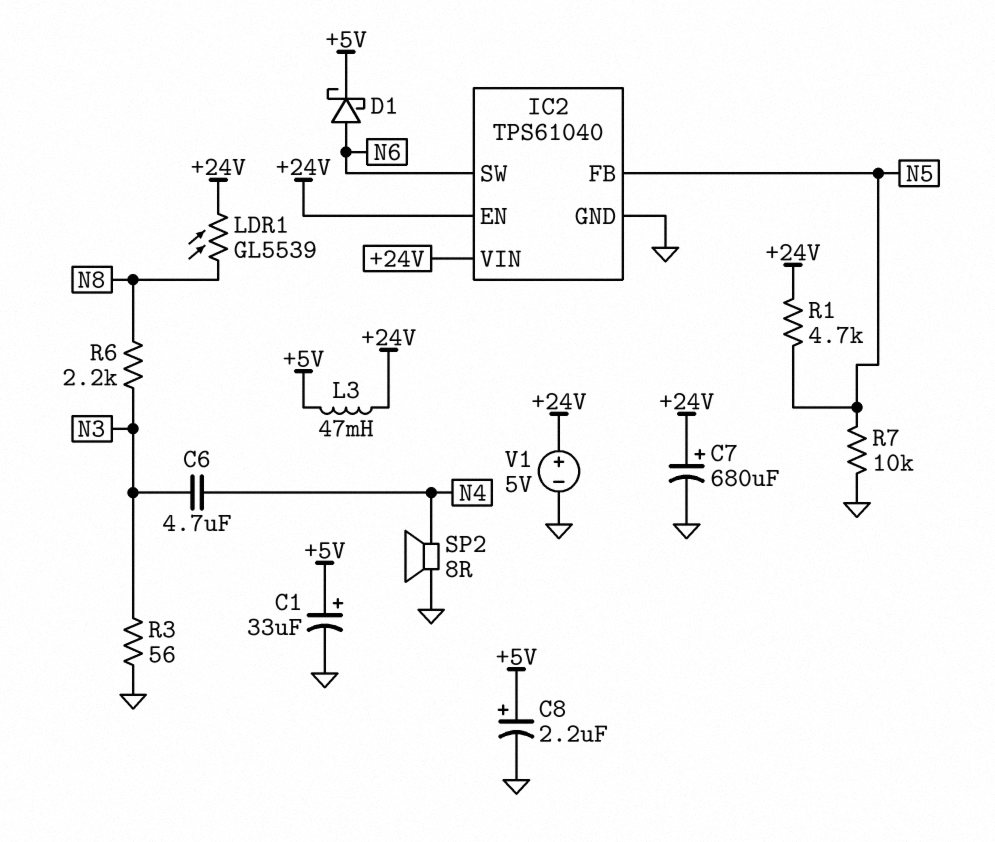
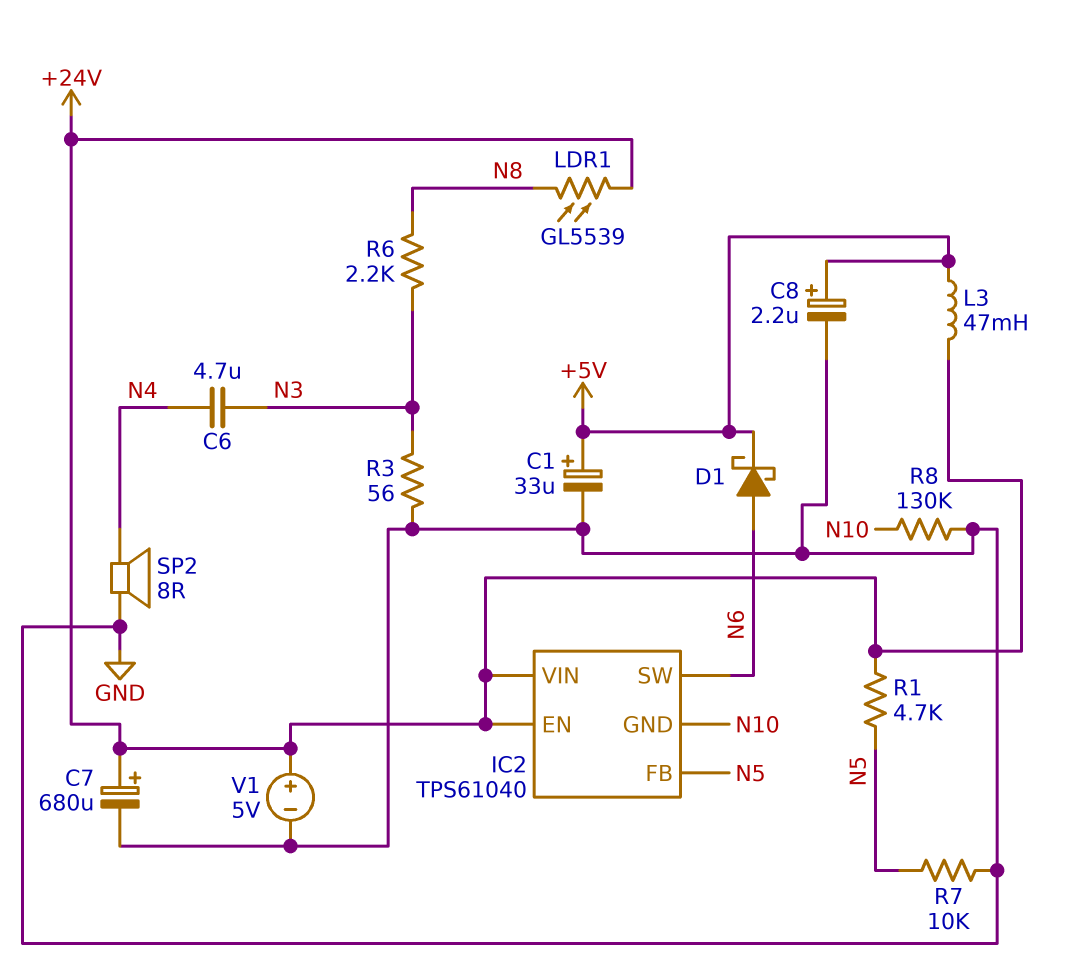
IC2 pin GND: GND -> N10
R8: none -> 130k (GND, N10)

